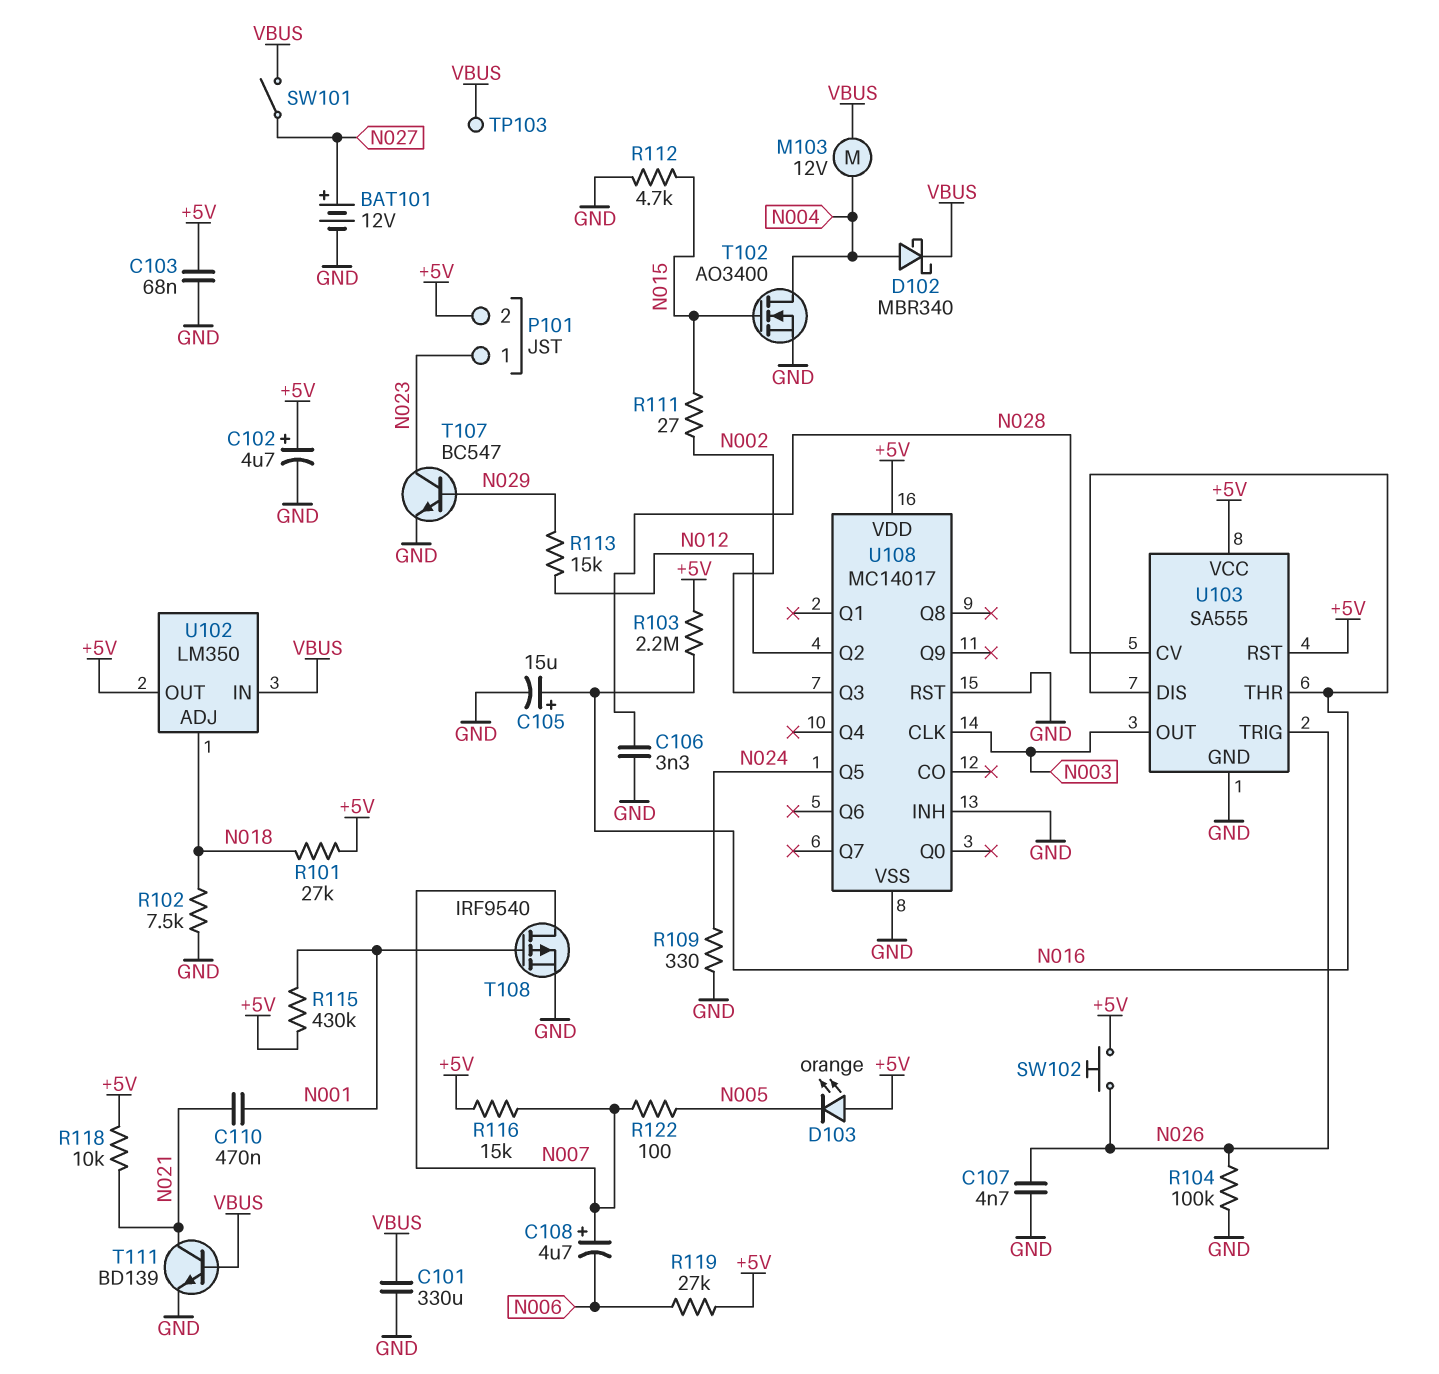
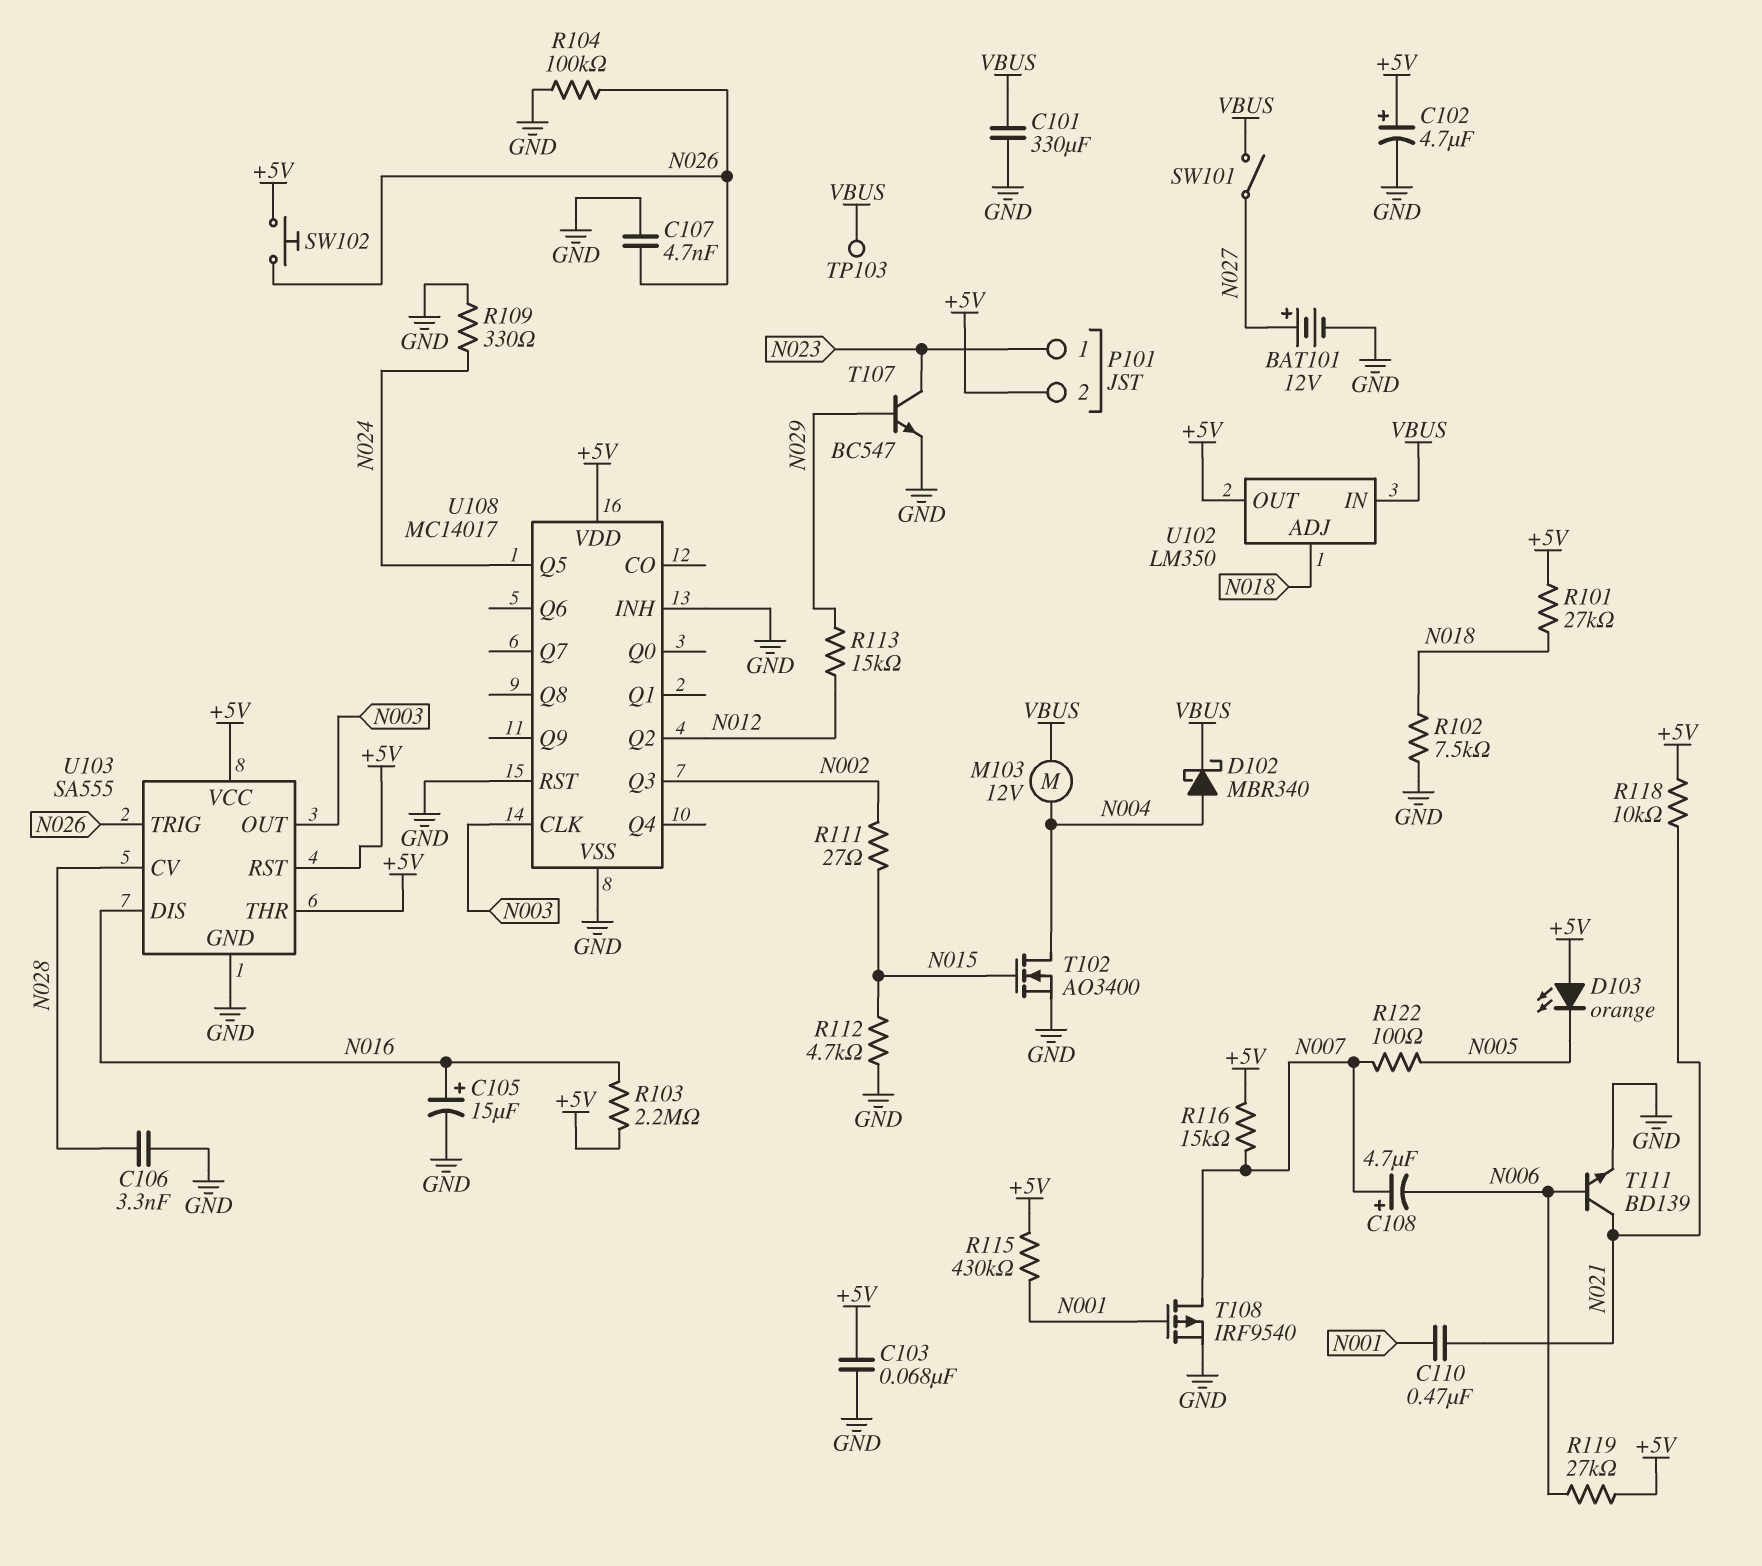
T111: NPN BD139 (B VBUS, C N021, E GND) -> NPN BD139 (B N006, C N021, E GND)
U103 pin THR: N016 -> +5V

